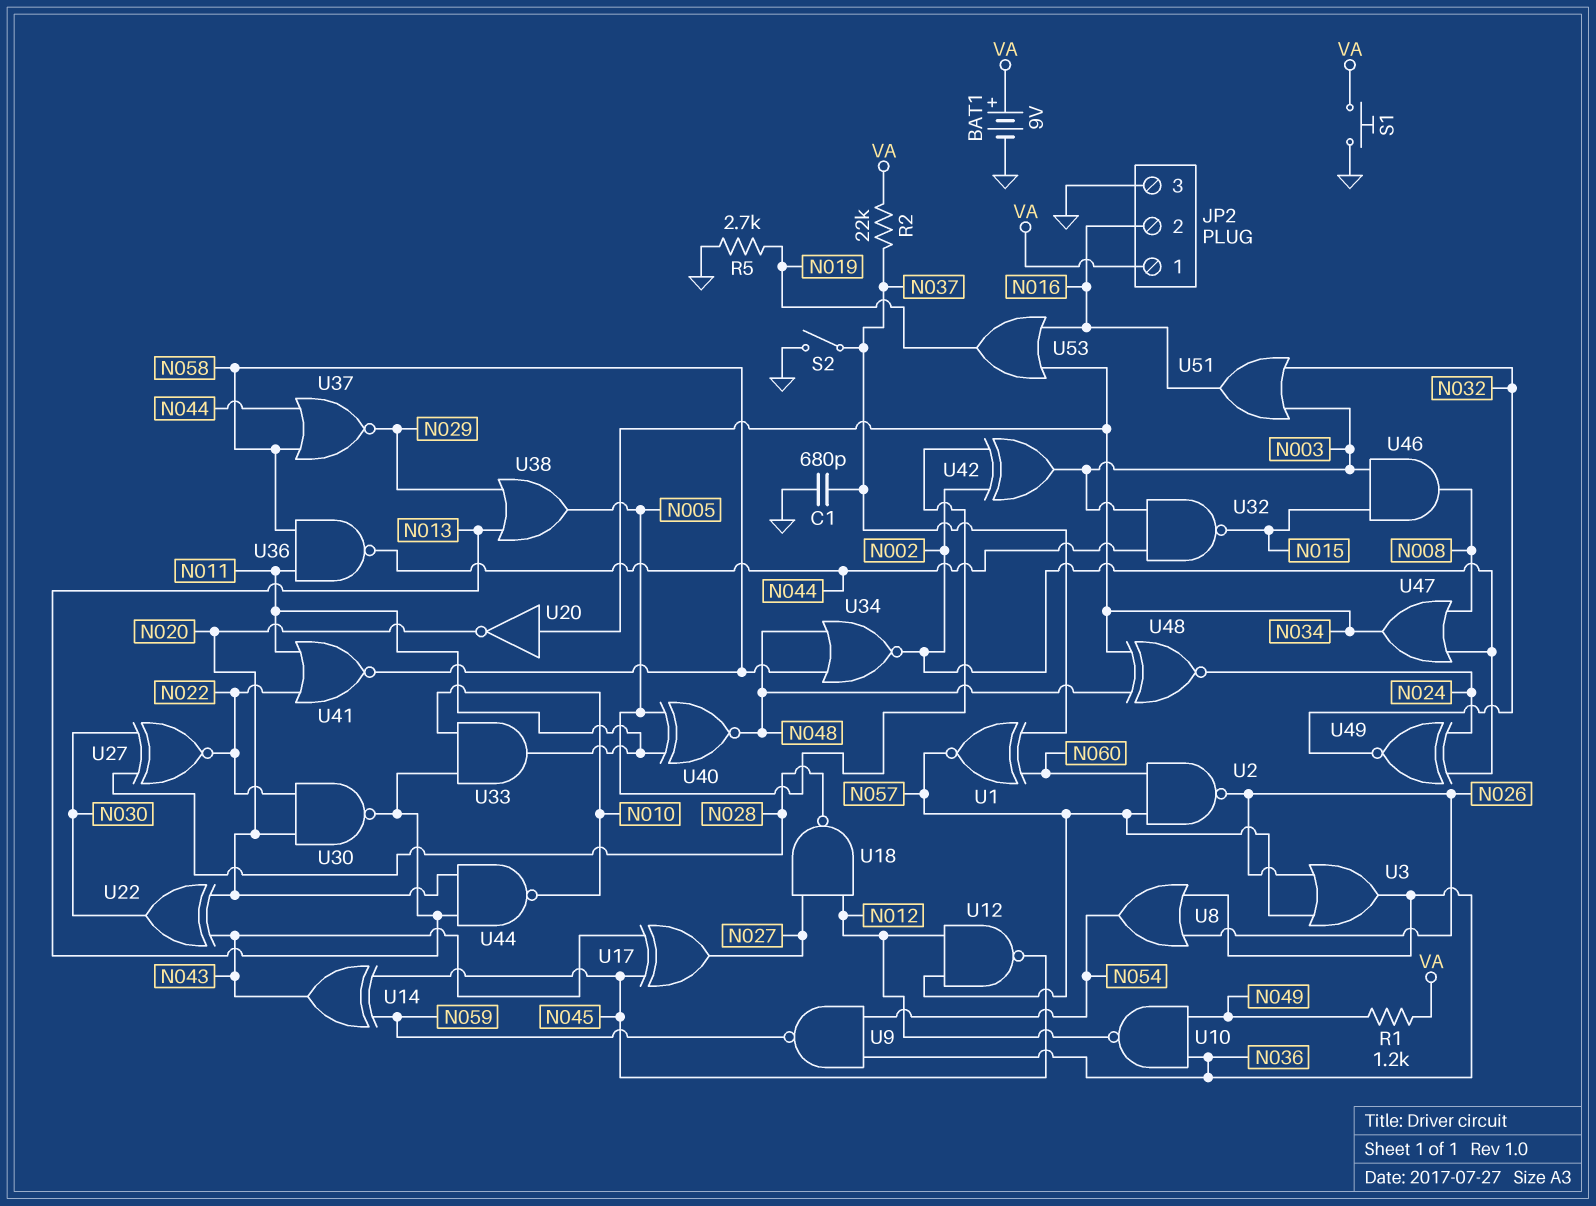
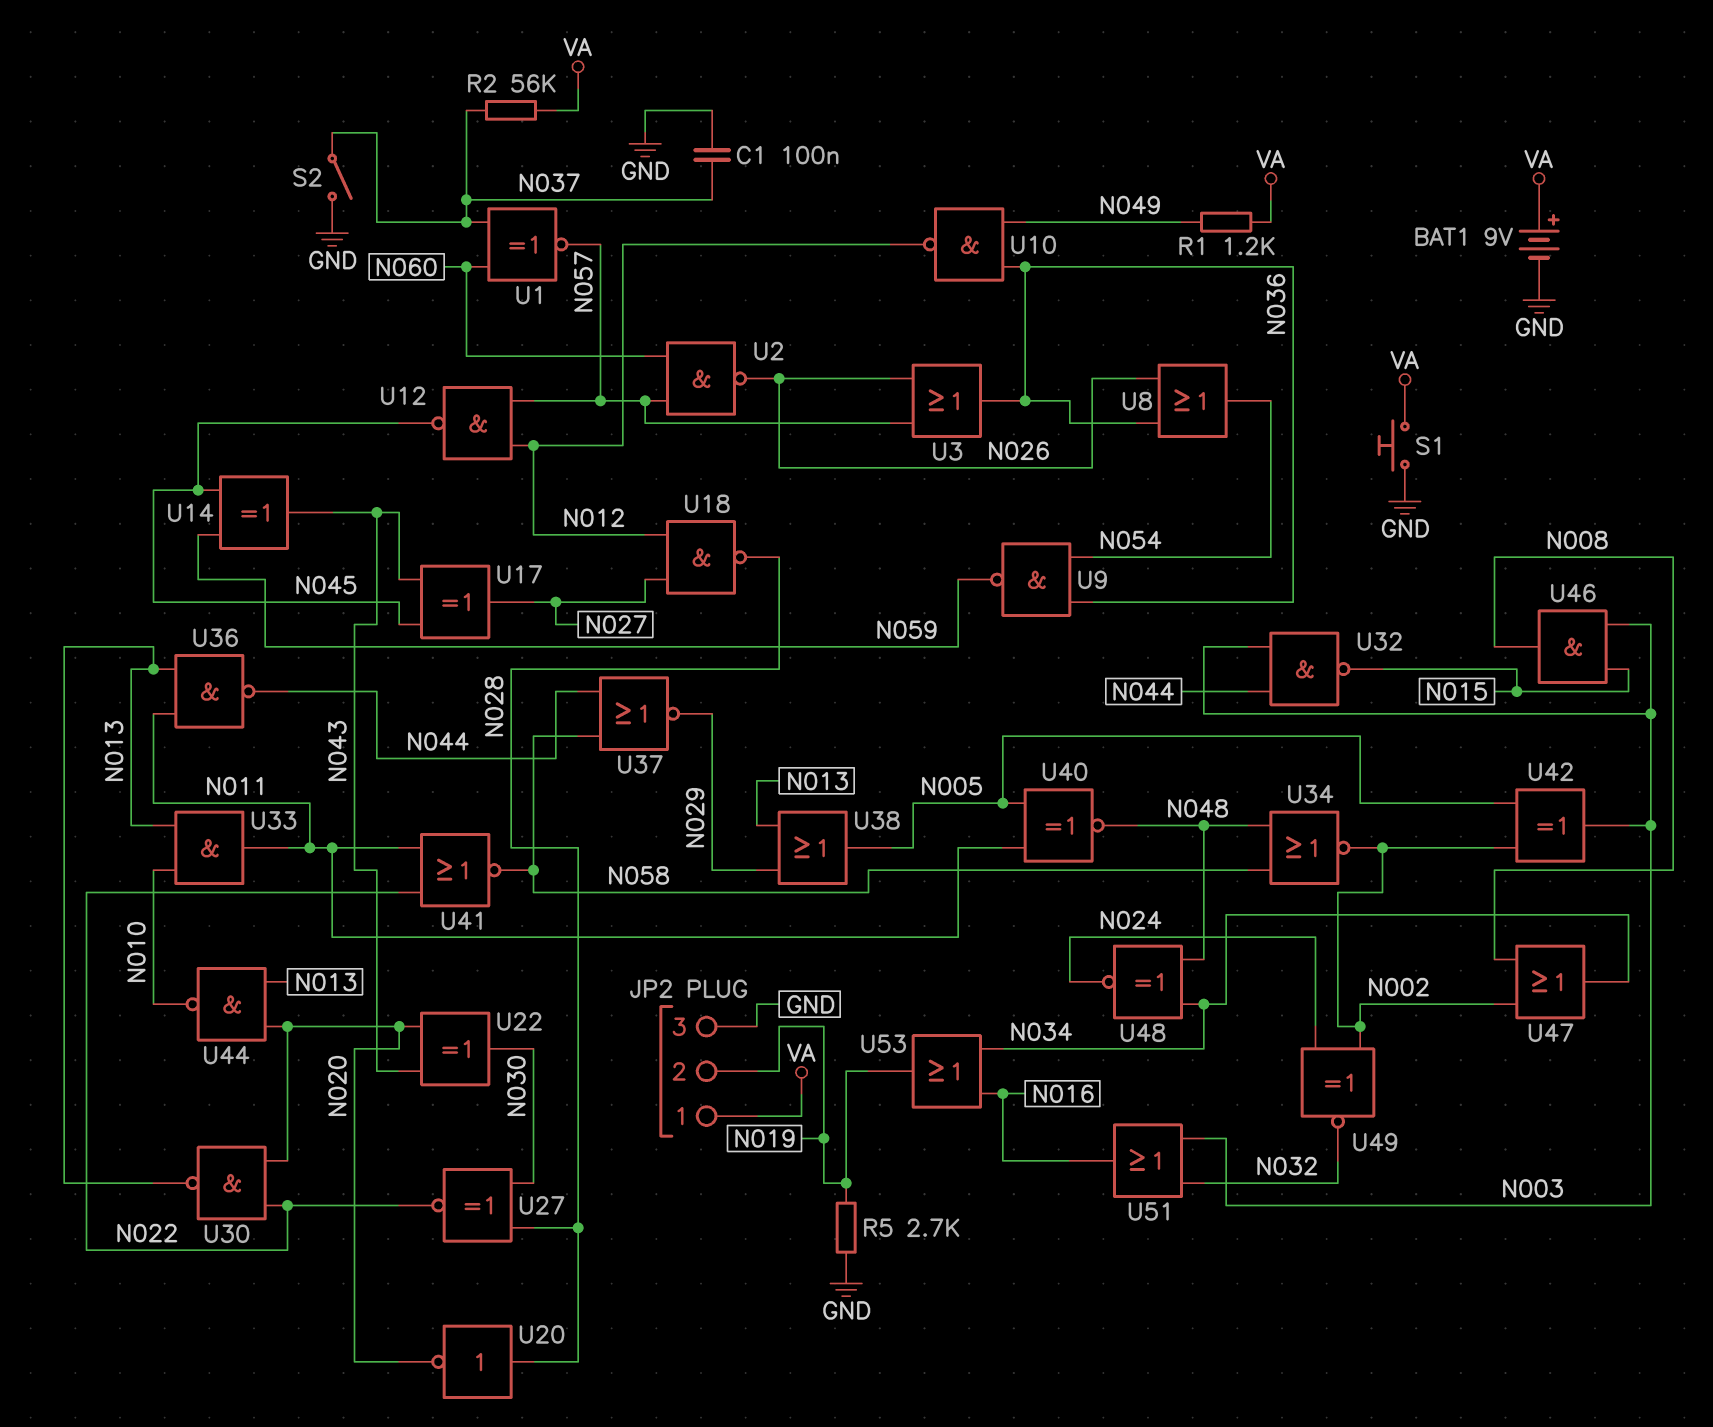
C1: 680pF (GND, N037) -> 100nF (GND, N037)
JP2 pin 2: N016 -> N019
R2: 22k (N037, VA) -> 56k (N037, VA)
U20: NOT (in N034, out N020) -> NOT (in N028, out N020)
U36: NAND (in N011, in N058, out N044) -> NAND (in N011, in N013, out N044)

